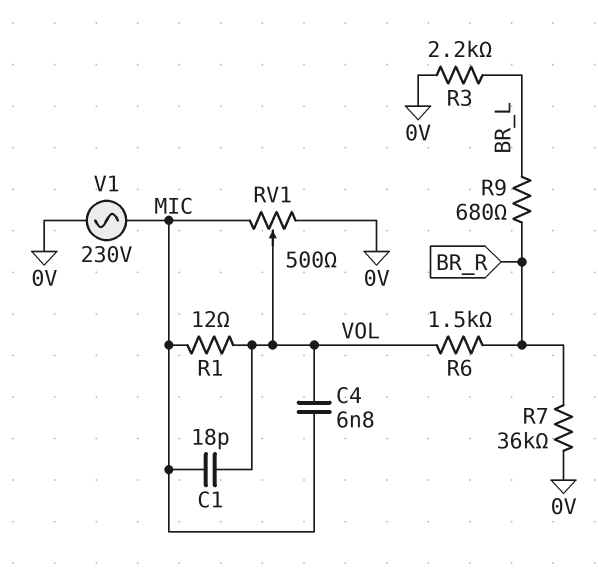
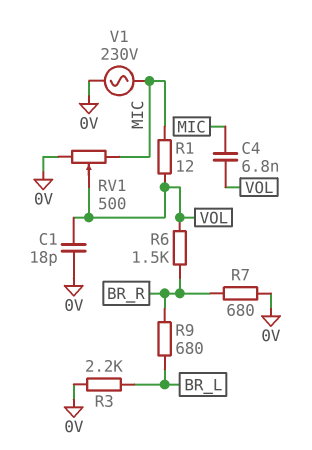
C1: 18pF (MIC, VOL) -> 18pF (0V, VOL)
R7: 36k (0V, BR_R) -> 680 (0V, BR_R)

